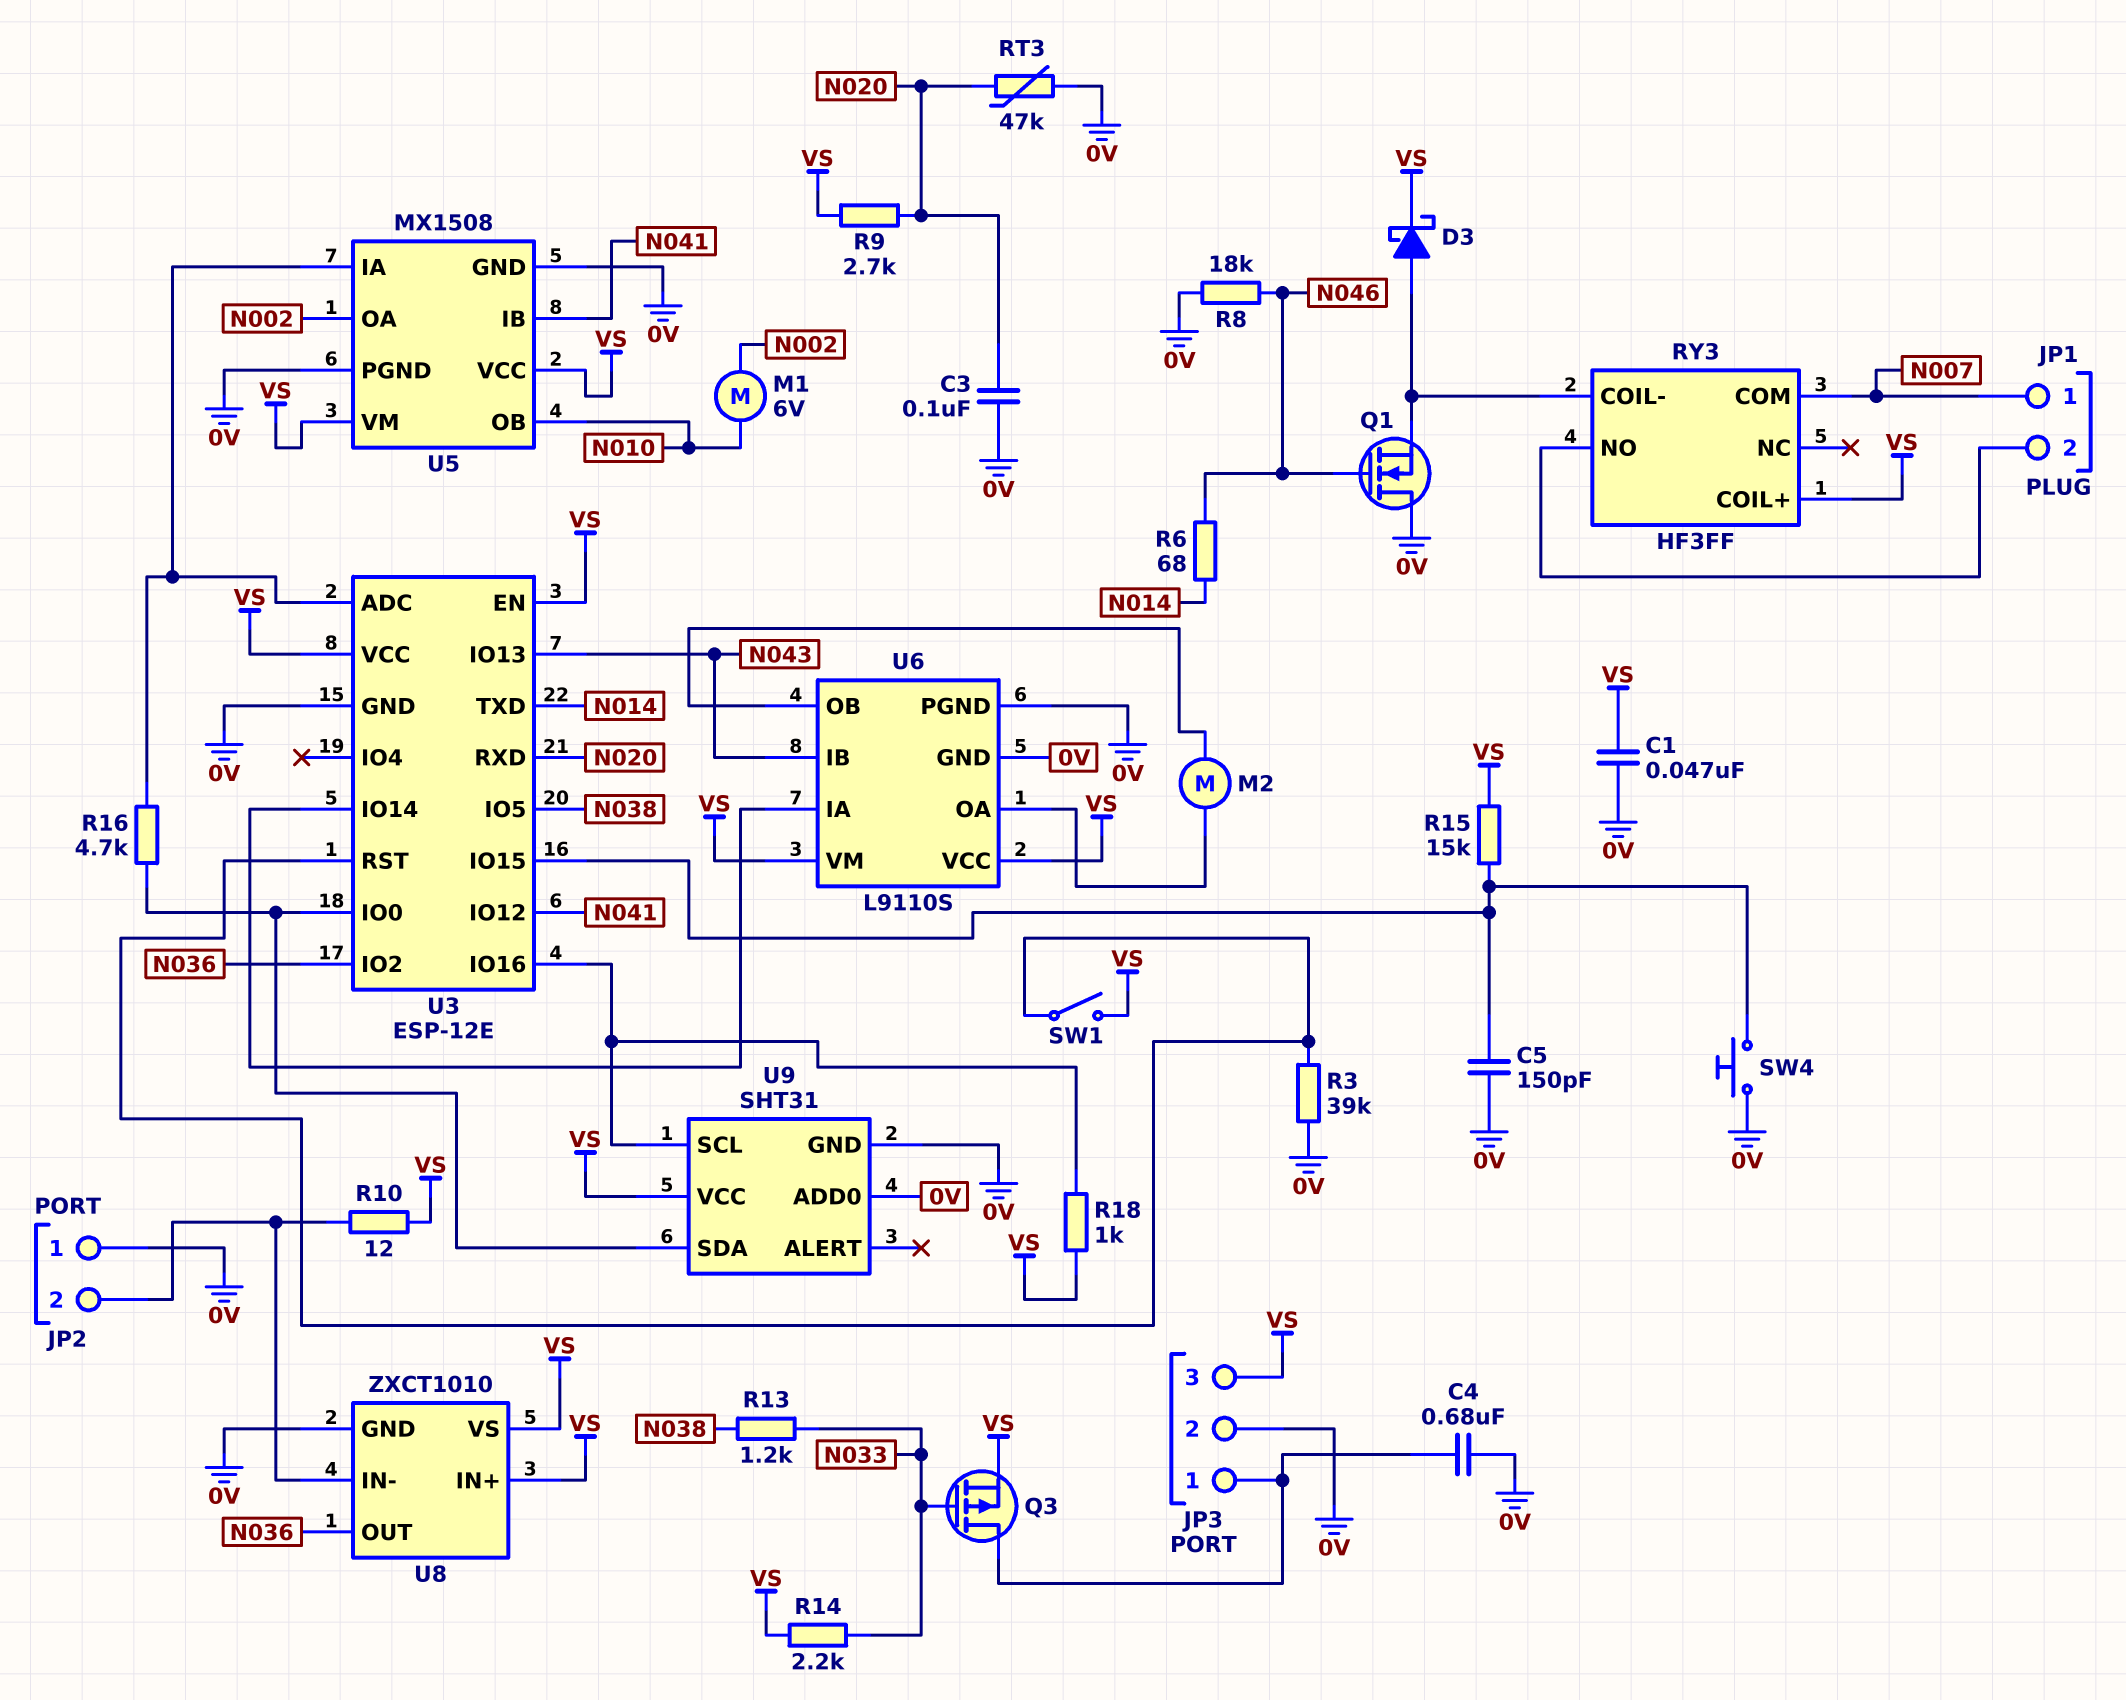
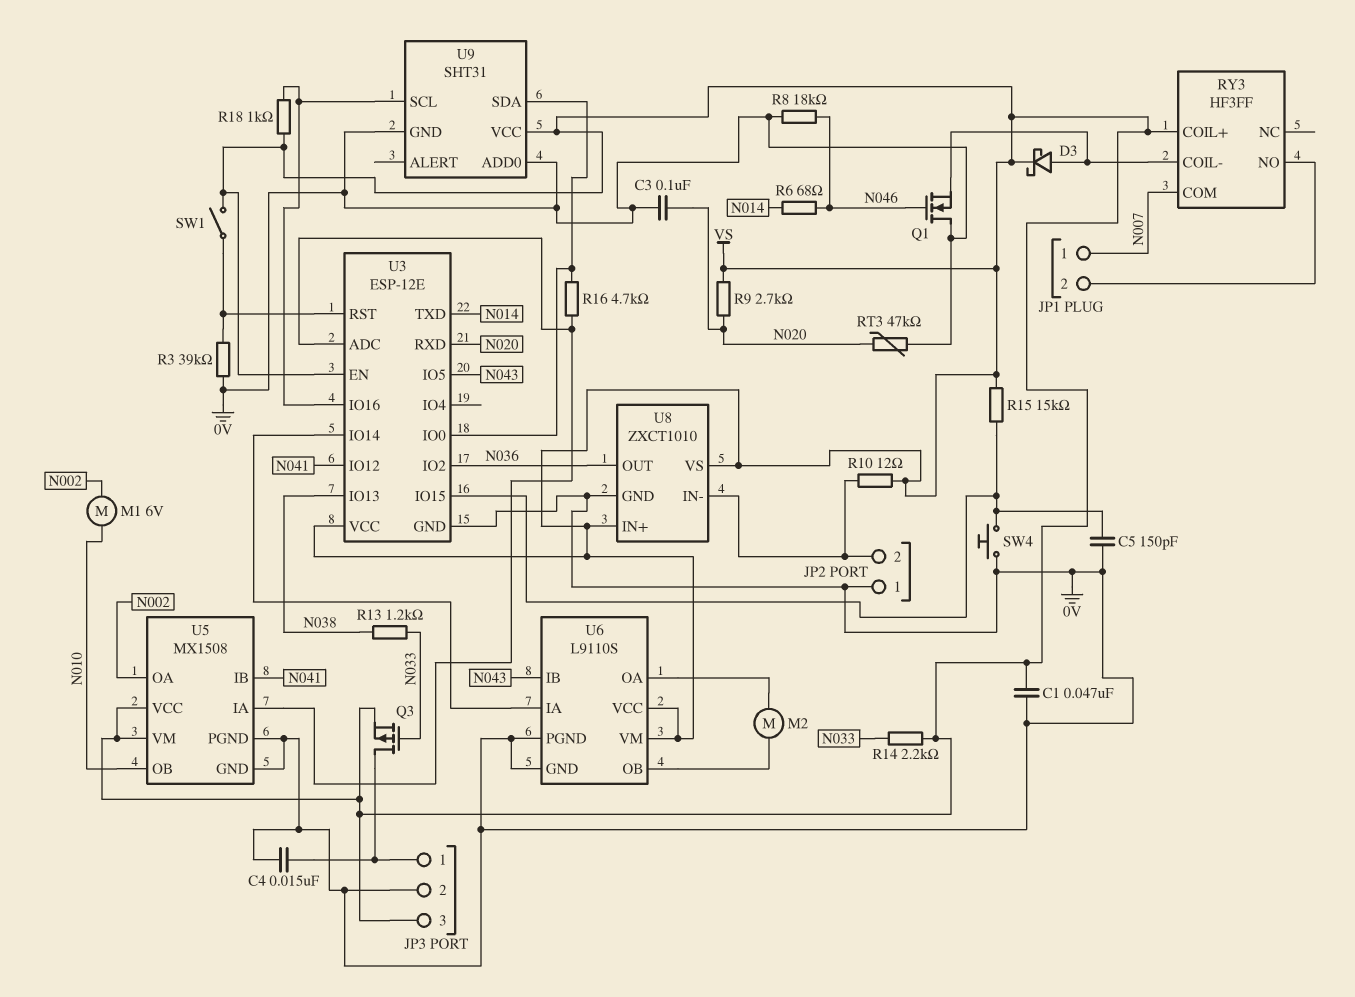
C4: 680nF (0V, JP3/1) -> 15nF (0V, JP3/1)
U3 pin IO5: N038 -> N043
U3 pin IO13: N043 -> N038

